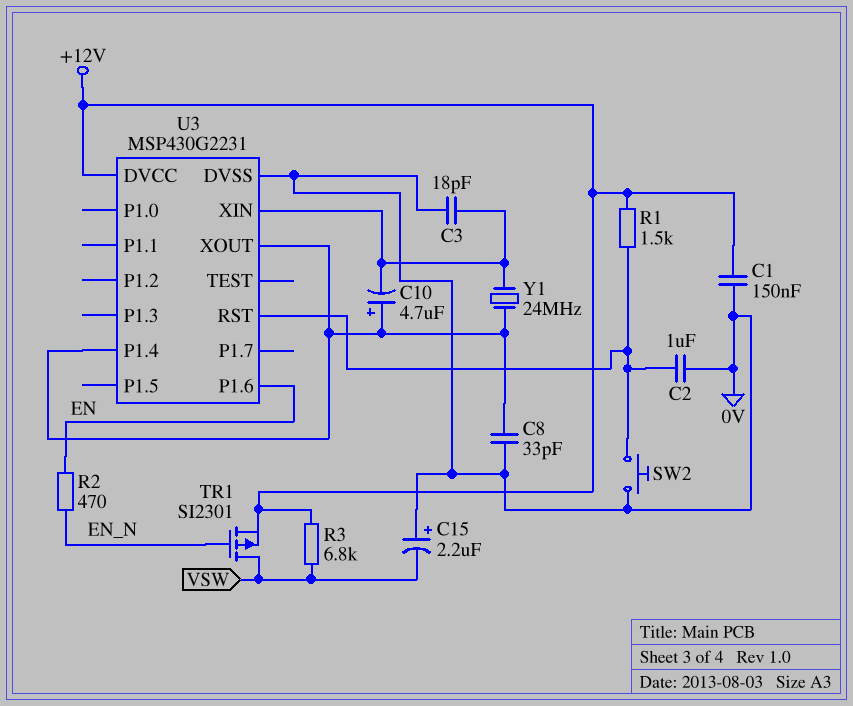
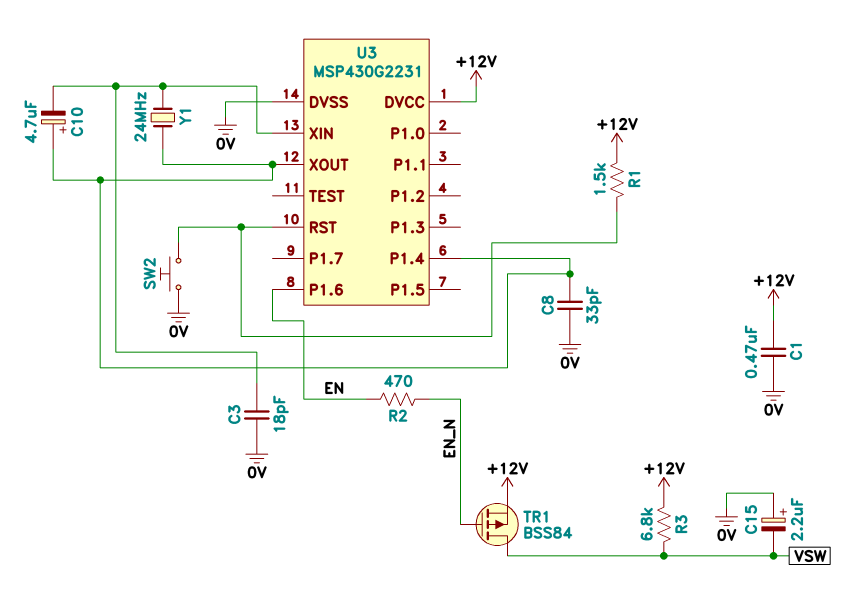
C1: 150nF (+12V, 0V) -> 470nF (+12V, 0V)
C2: 1uF (0V, U3/RST) -> none
TR1: PMOS SI2301 (G EN_N, D VSW, S +12V) -> PMOS BSS84 (G EN_N, D VSW, S +12V)

